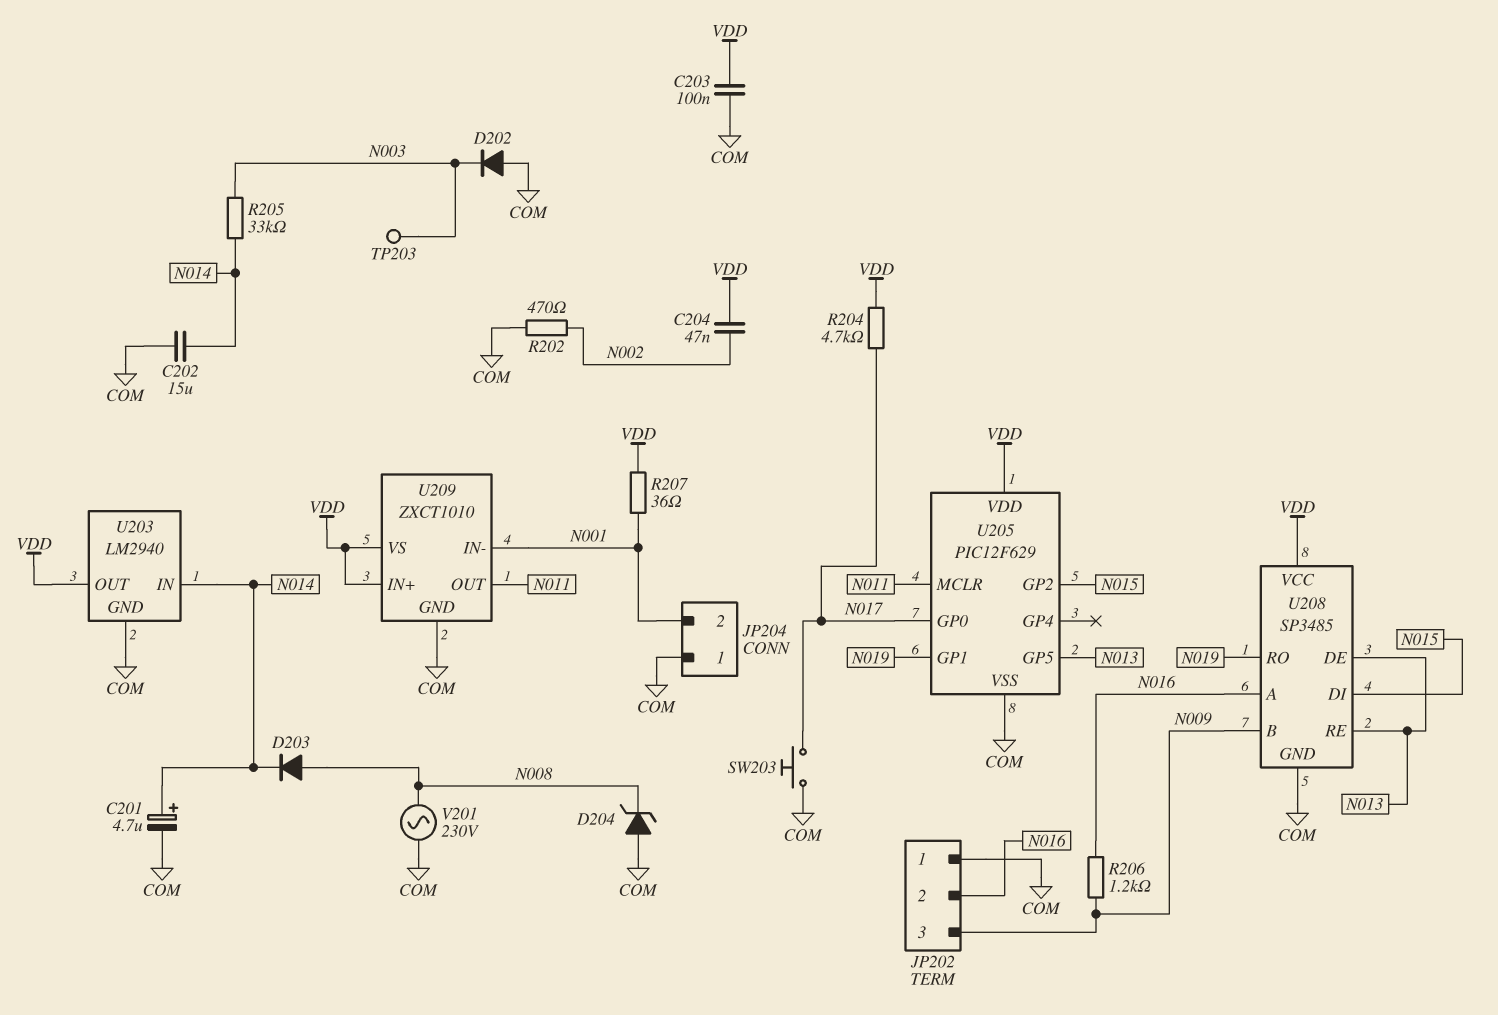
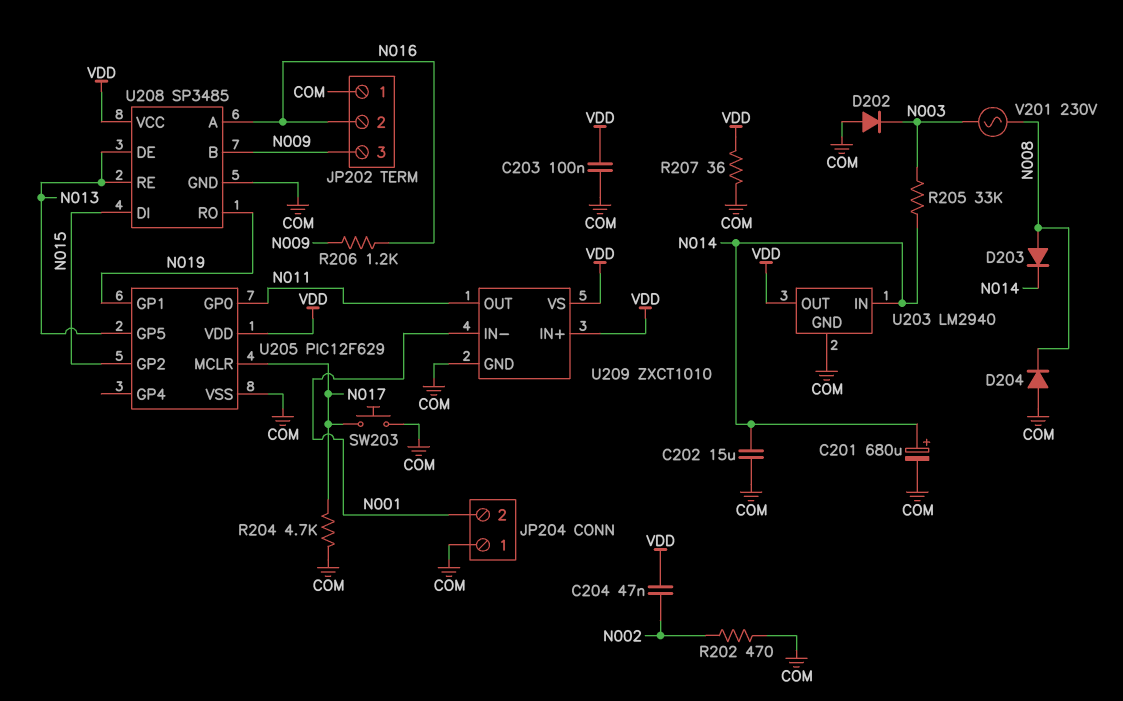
C201: 4.7uF (plus N014, minus COM) -> 680uF (plus N014, minus COM)
D204: zener (A COM, K N008) -> diode (A COM, K N008)
R204: 4.7k (N017, VDD) -> 4.7k (COM, N017)
R207: 36 (N001, VDD) -> 36 (COM, VDD)
TP203: test point (N003) -> none
U205 pin GP0: N017 -> N011
U205 pin MCLR: N011 -> N017
V201: AC 230V (COM, N008) -> AC 230V (N003, N008)

